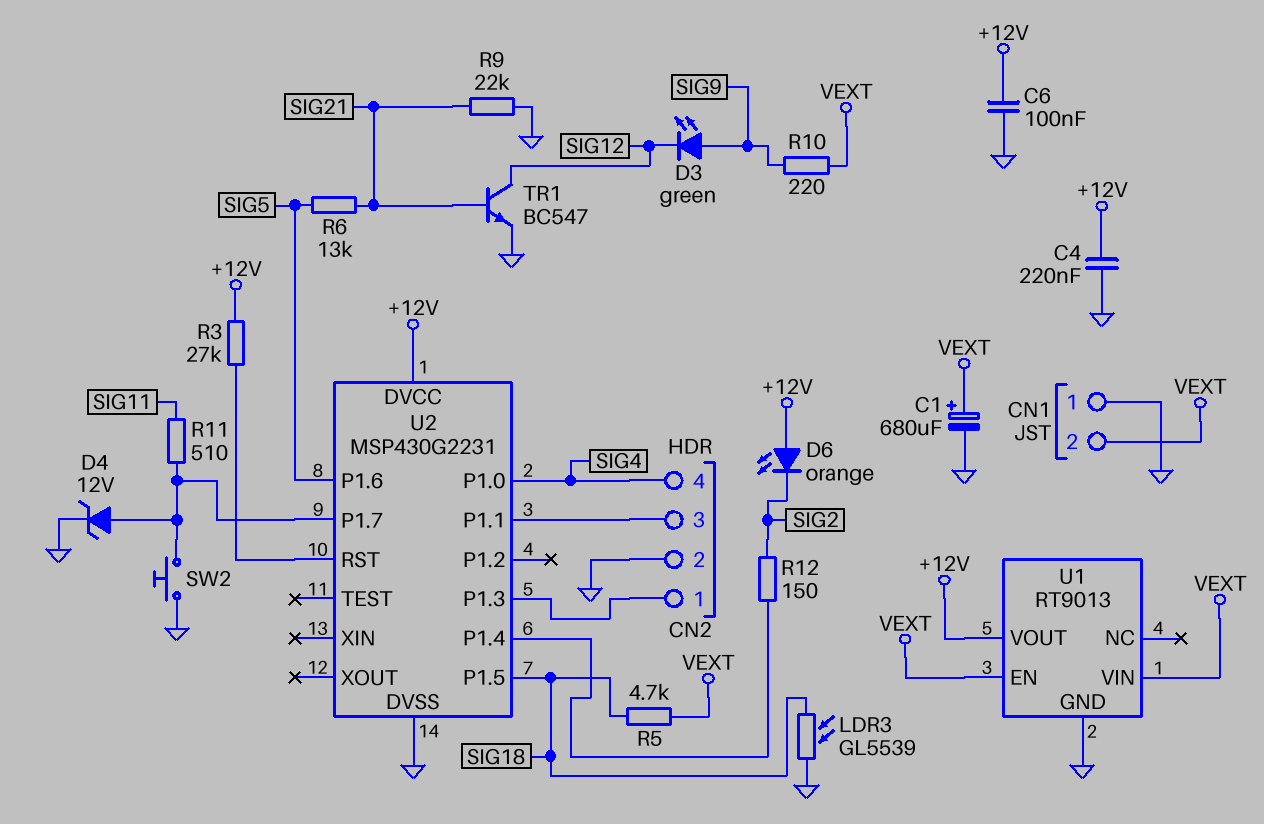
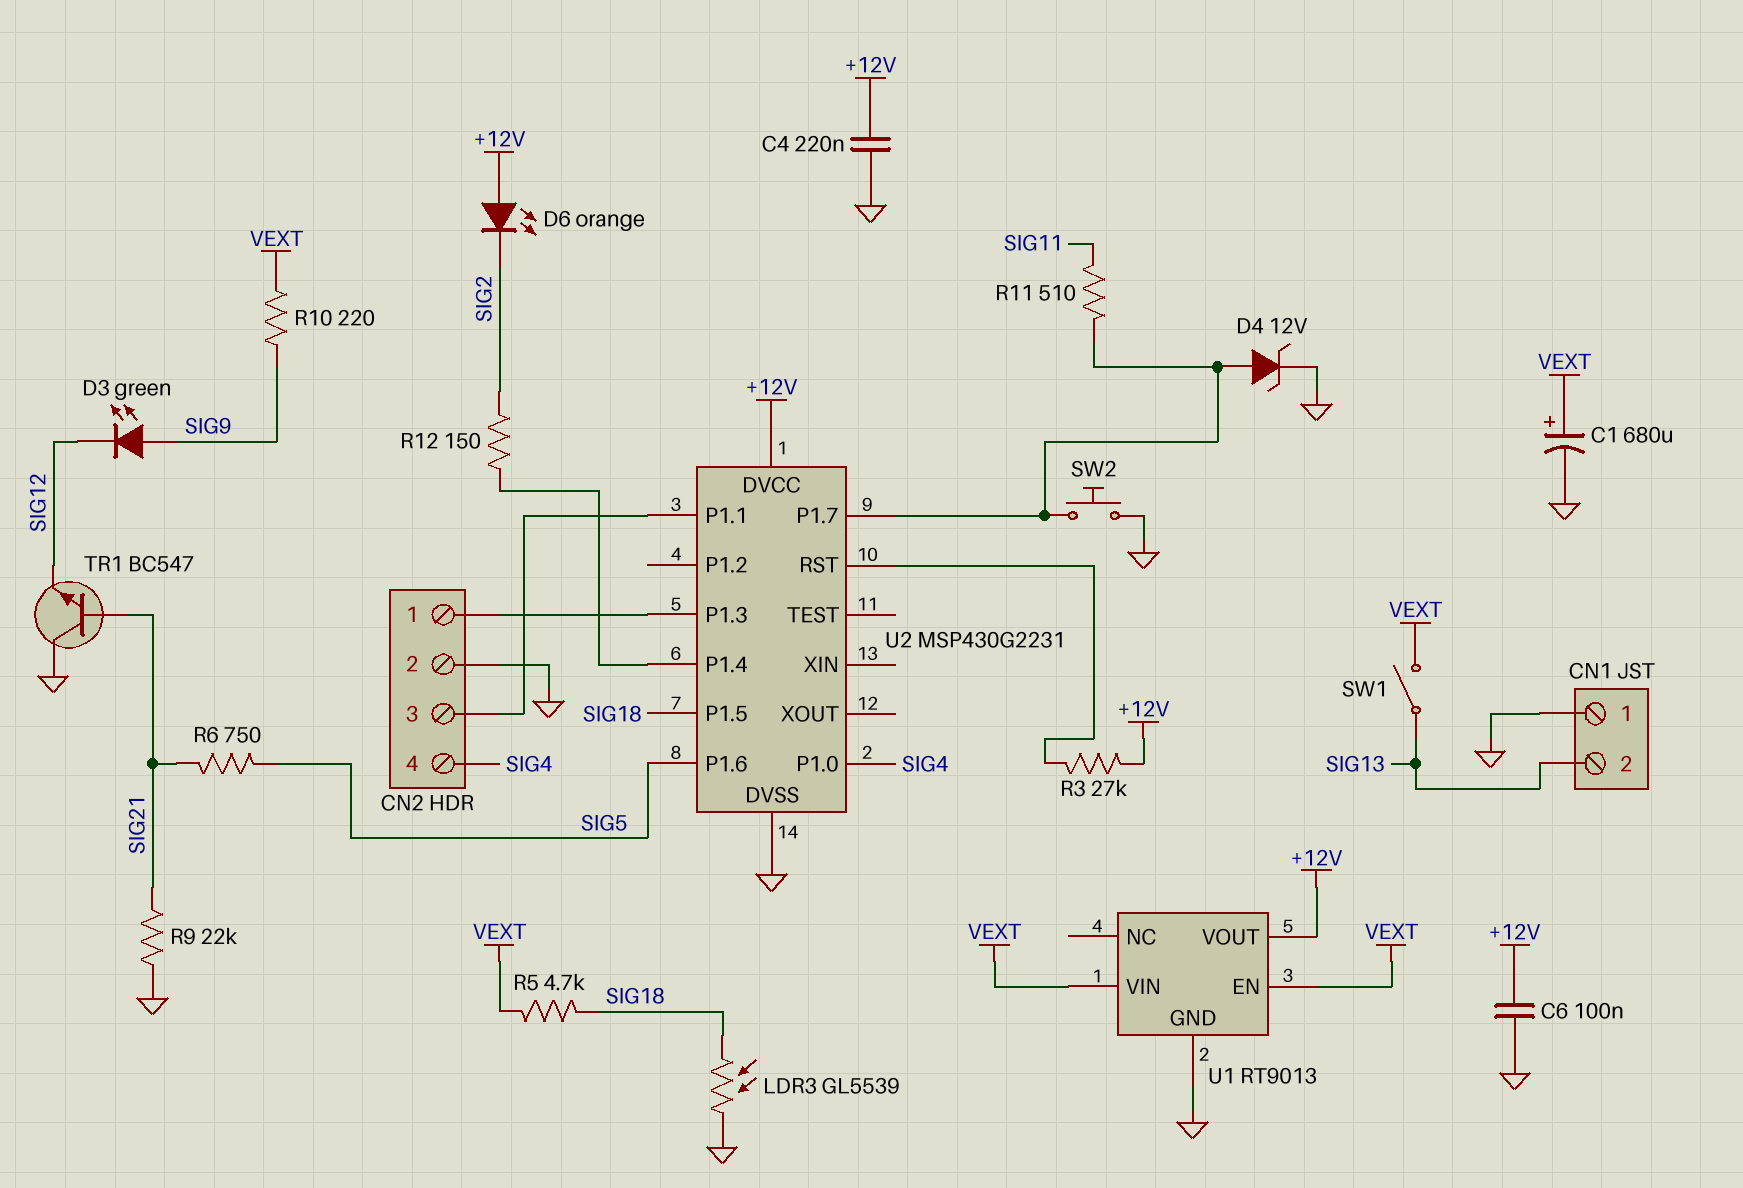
CN1 pin 2: VEXT -> SIG13
R6: 13k (SIG5, SIG21) -> 750 (SIG5, SIG21)
SW1: none -> switch (SIG13, VEXT)
TR1: NPN BC547 (B SIG21, C SIG12, E GND) -> NPN BC547 (B SIG21, C GND, E SIG12)

